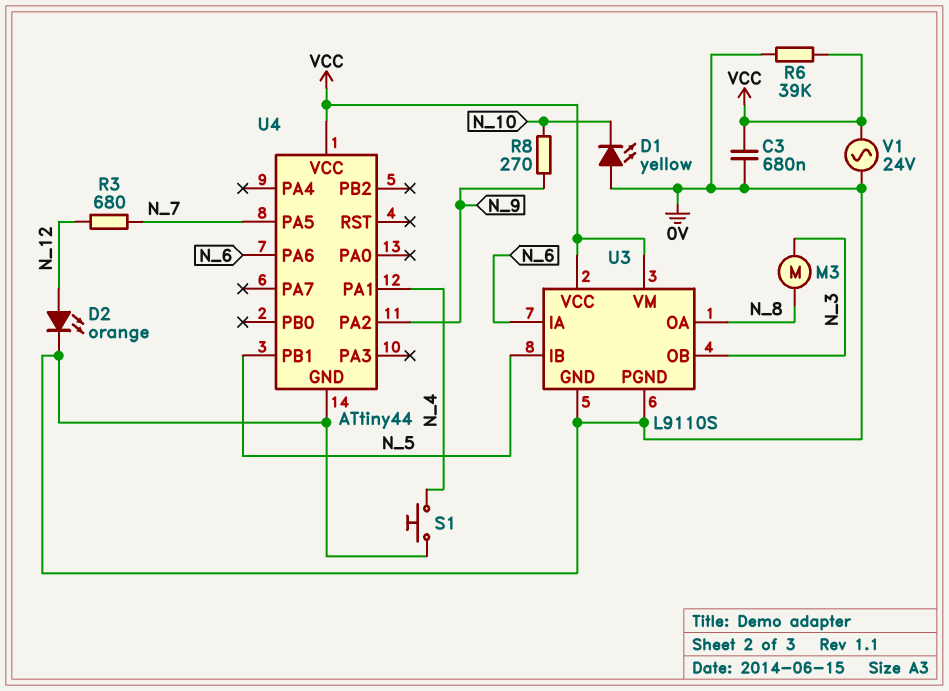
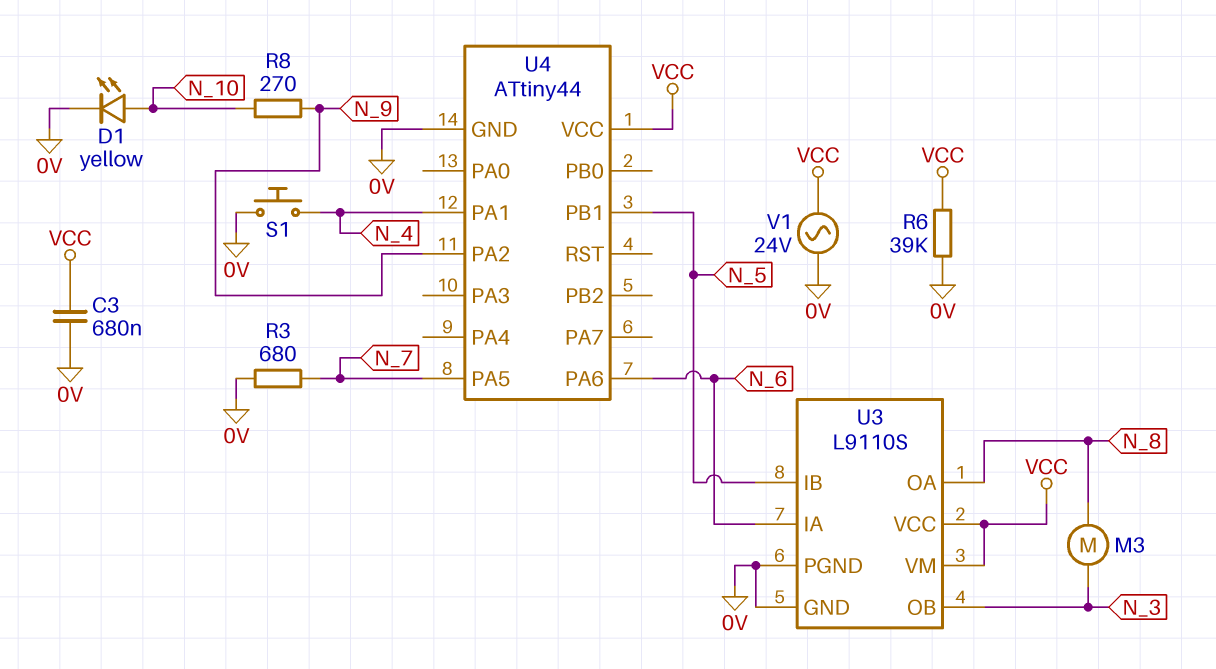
D1: LED yellow (A 0V, K N_10) -> LED yellow (A N_10, K 0V)
D2: LED orange (A N_12, K 0V) -> none
R3: 680 (N_7, N_12) -> 680 (0V, N_7)

